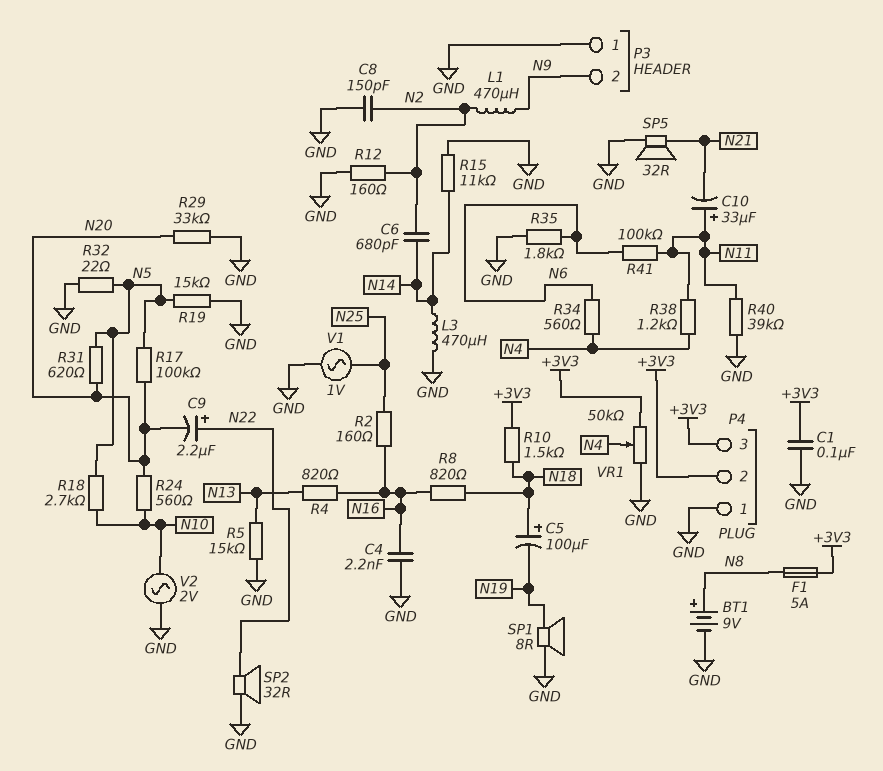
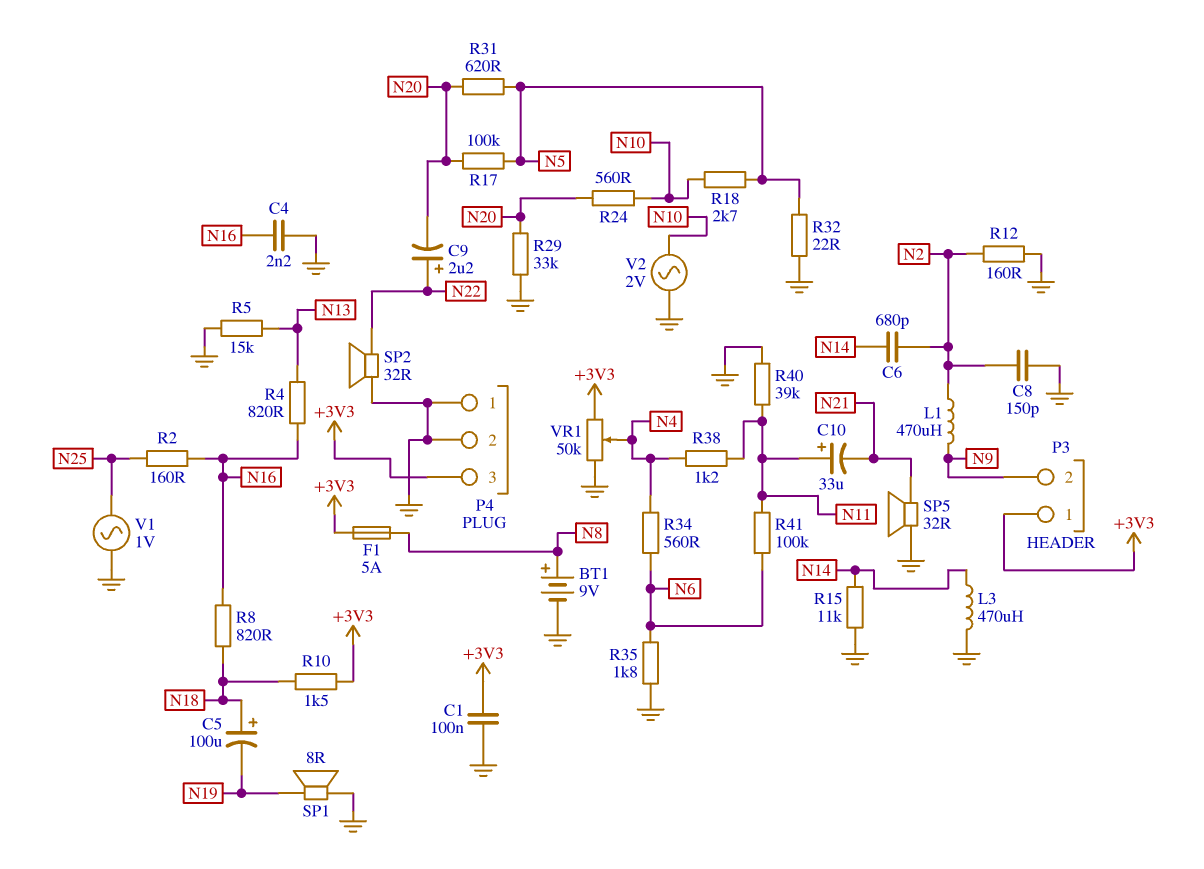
P3 pin 1: GND -> +3V3
P4 pin 2: +3V3 -> GND
R19: 15k (GND, N5) -> none

